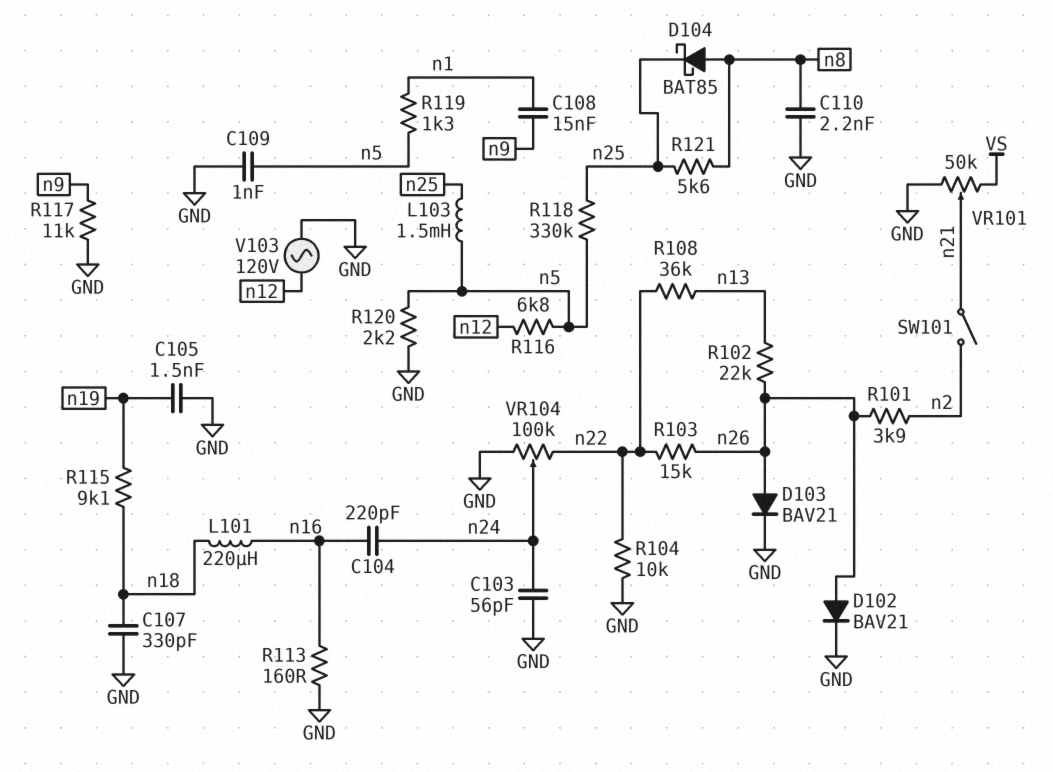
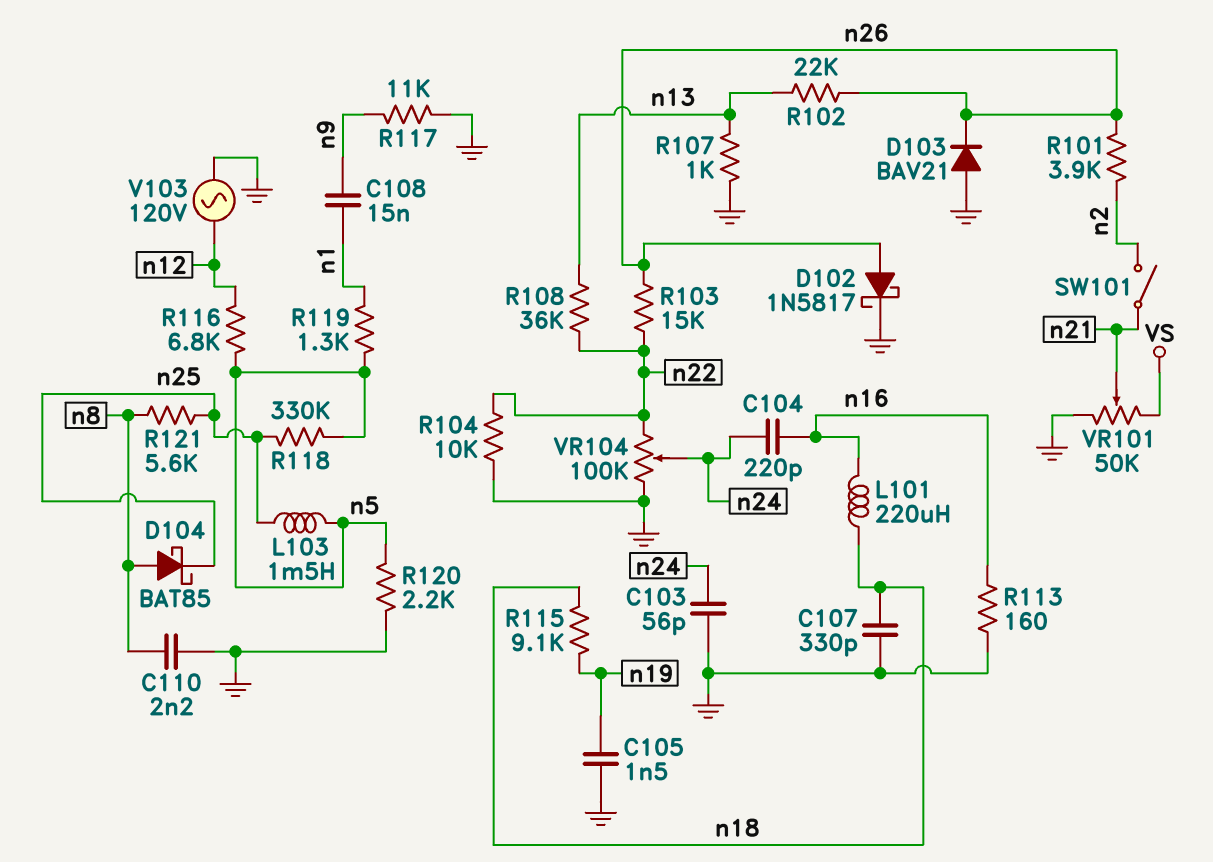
C109: 1nF (GND, n5) -> none
D102: diode BAV21 (A n26, K GND) -> schottky 1N5817 (A n26, K GND)
D103: diode BAV21 (A n26, K GND) -> diode BAV21 (A GND, K n26)
R107: none -> 1k (GND, n13)

